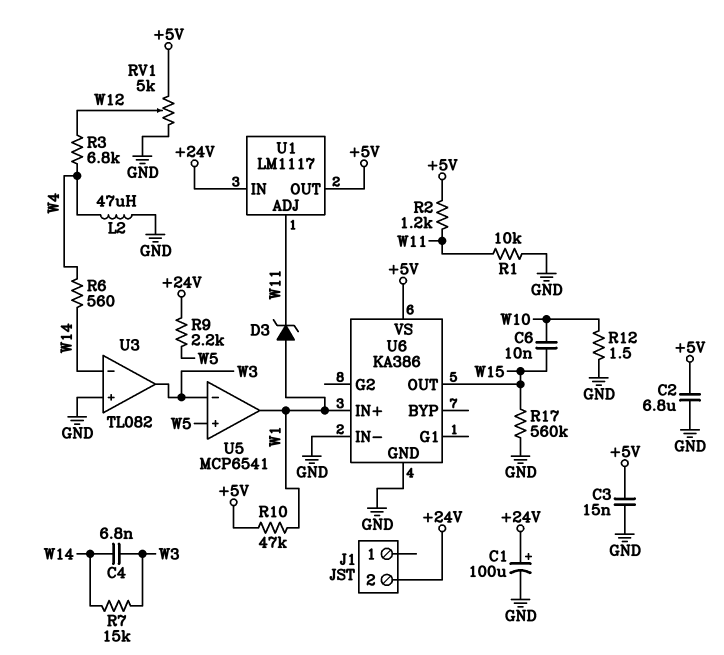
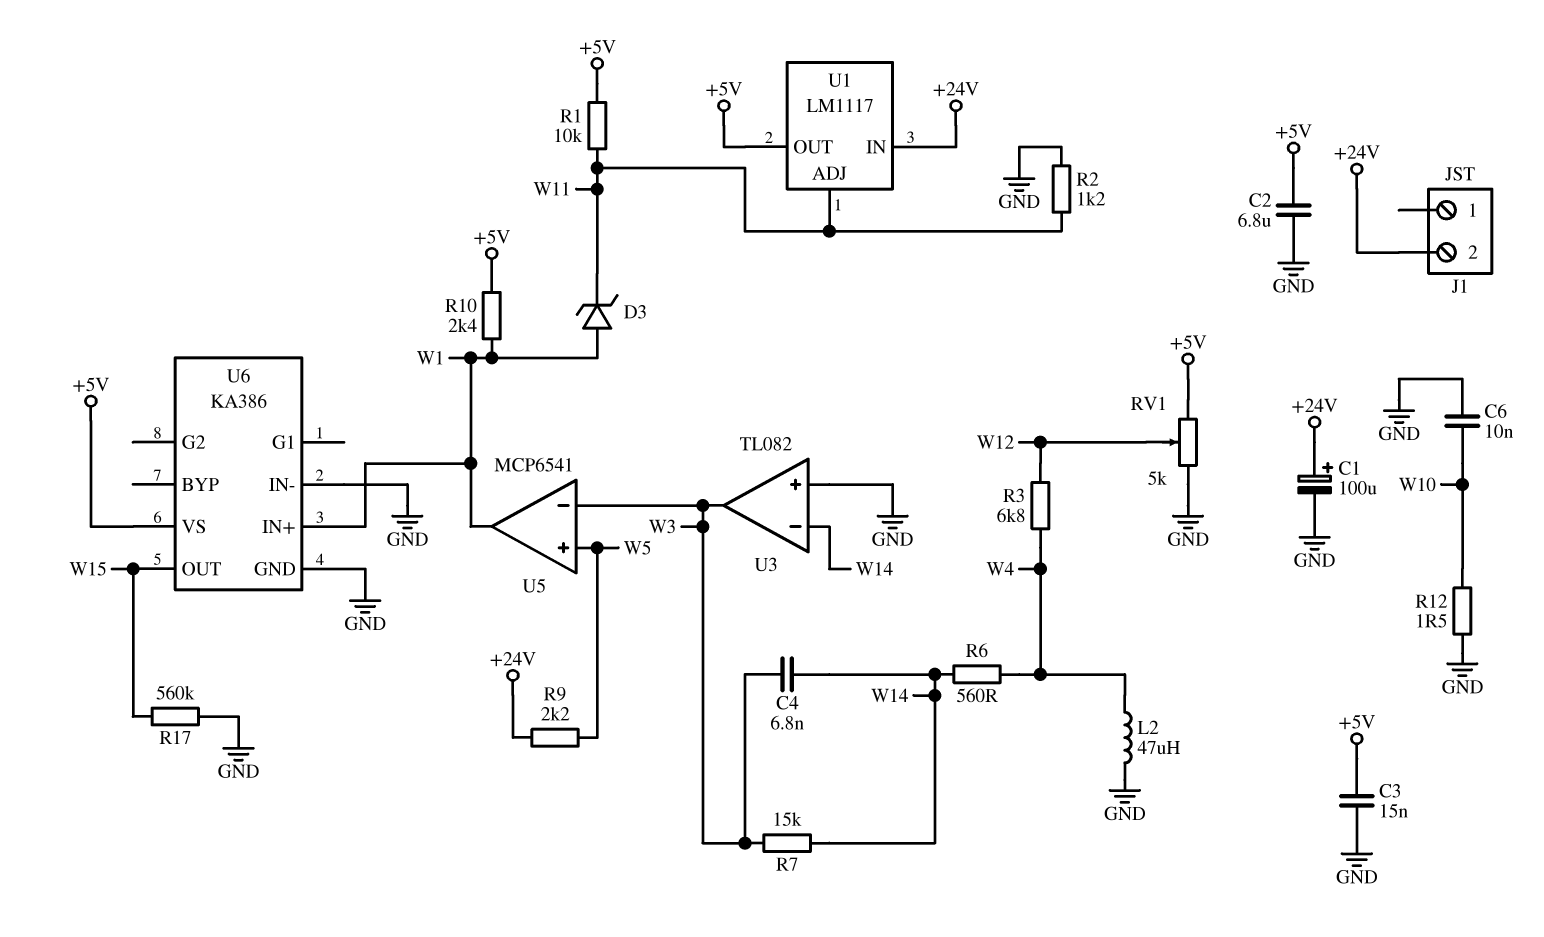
C6: 10nF (W10, W15) -> 10nF (GND, W10)
R1: 10k (GND, W11) -> 10k (+5V, W11)
R2: 1.2k (+5V, W11) -> 1.2k (GND, W11)
R10: 47k (+5V, W1) -> 2.4k (+5V, W1)

